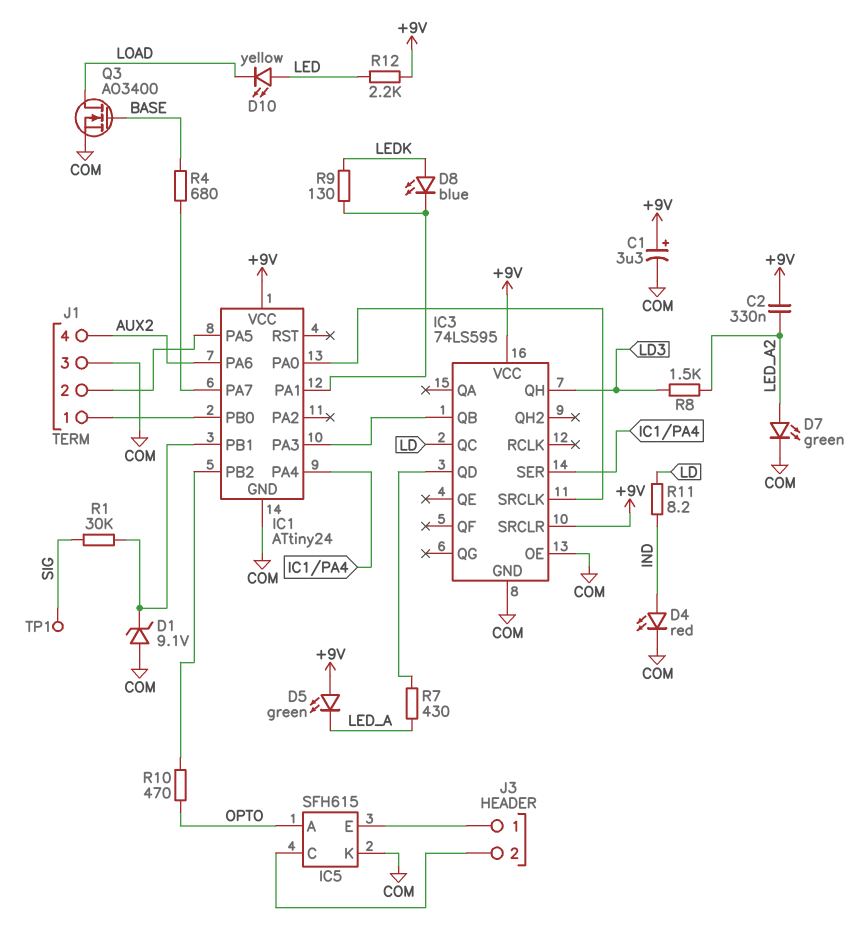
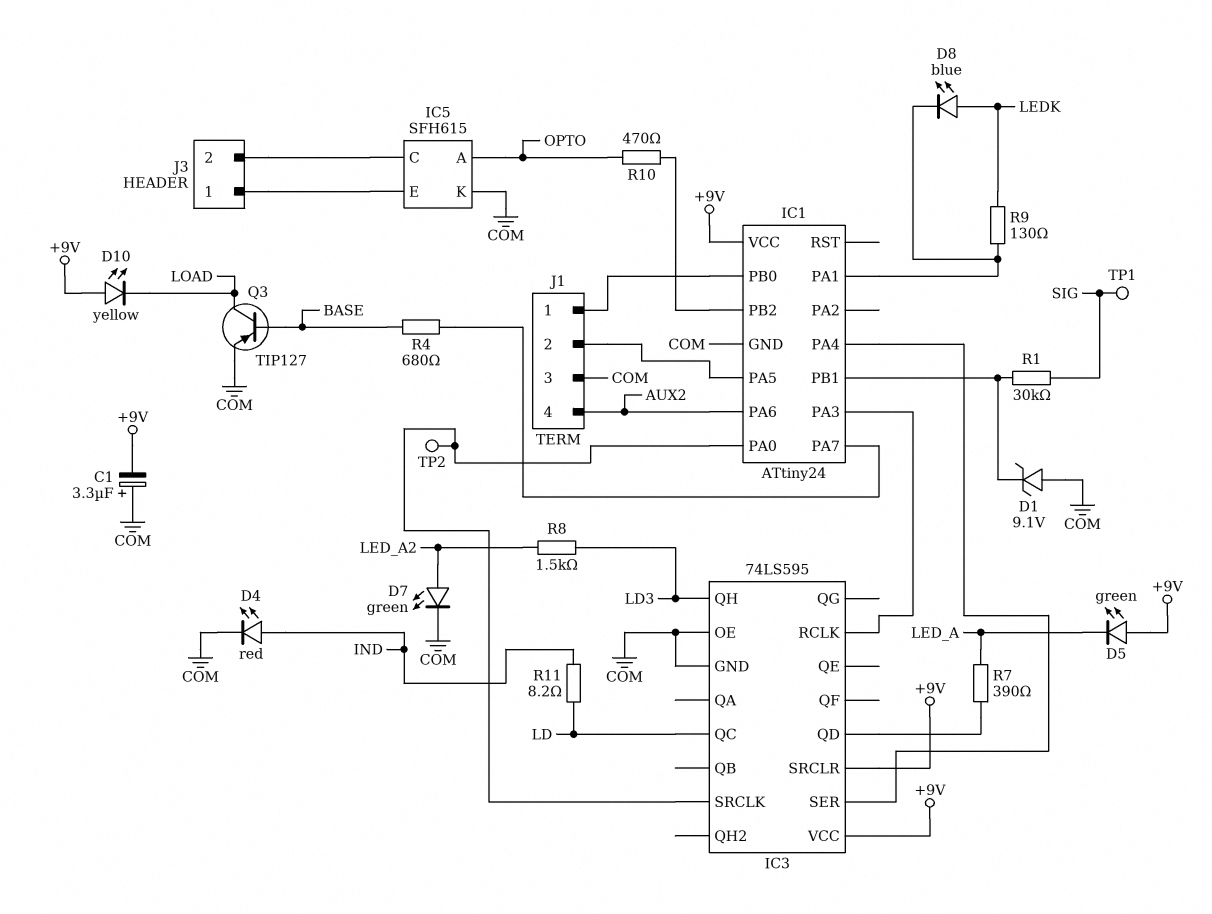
C1: 3.3uF (plus +9V, minus COM) -> 3.3uF (plus COM, minus +9V)
C2: 330nF (+9V, LED_A2) -> none
D10: LED yellow (A LED, K LOAD) -> LED yellow (A +9V, K LOAD)
IC3 pin QB: IC1/PA3 -> none
IC3 pin RCLK: none -> IC1/PA3
Q3: NMOS AO3400 (G BASE, D LOAD, S COM) -> PNP TIP127 (B BASE, C LOAD, E COM)
R7: 430 (IC3/QD, LED_A) -> 390 (IC3/QD, LED_A)
R12: 2.2k (+9V, LED) -> none
TP2: none -> test point (IC1/PA0)

